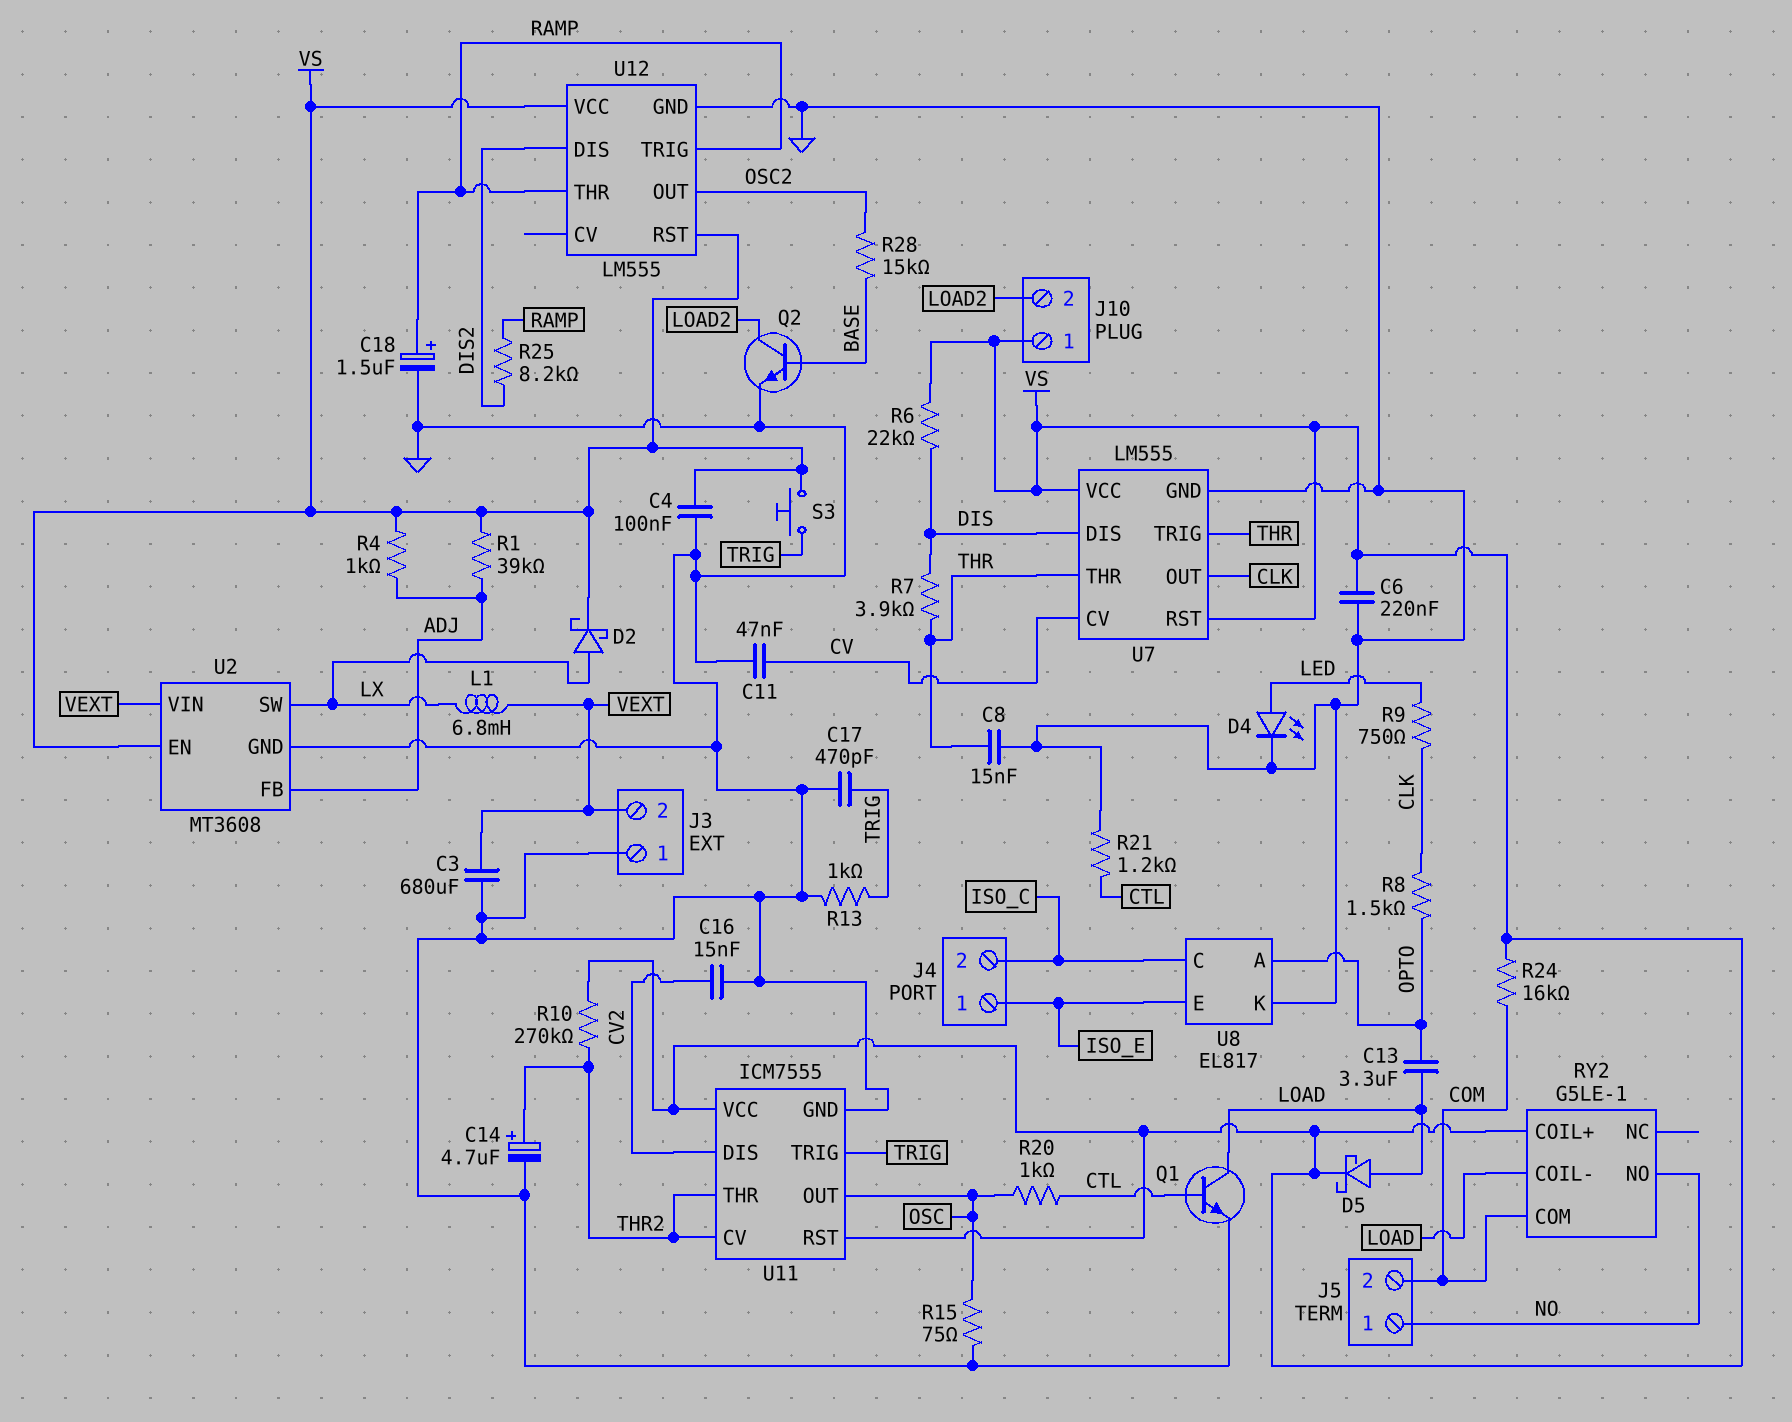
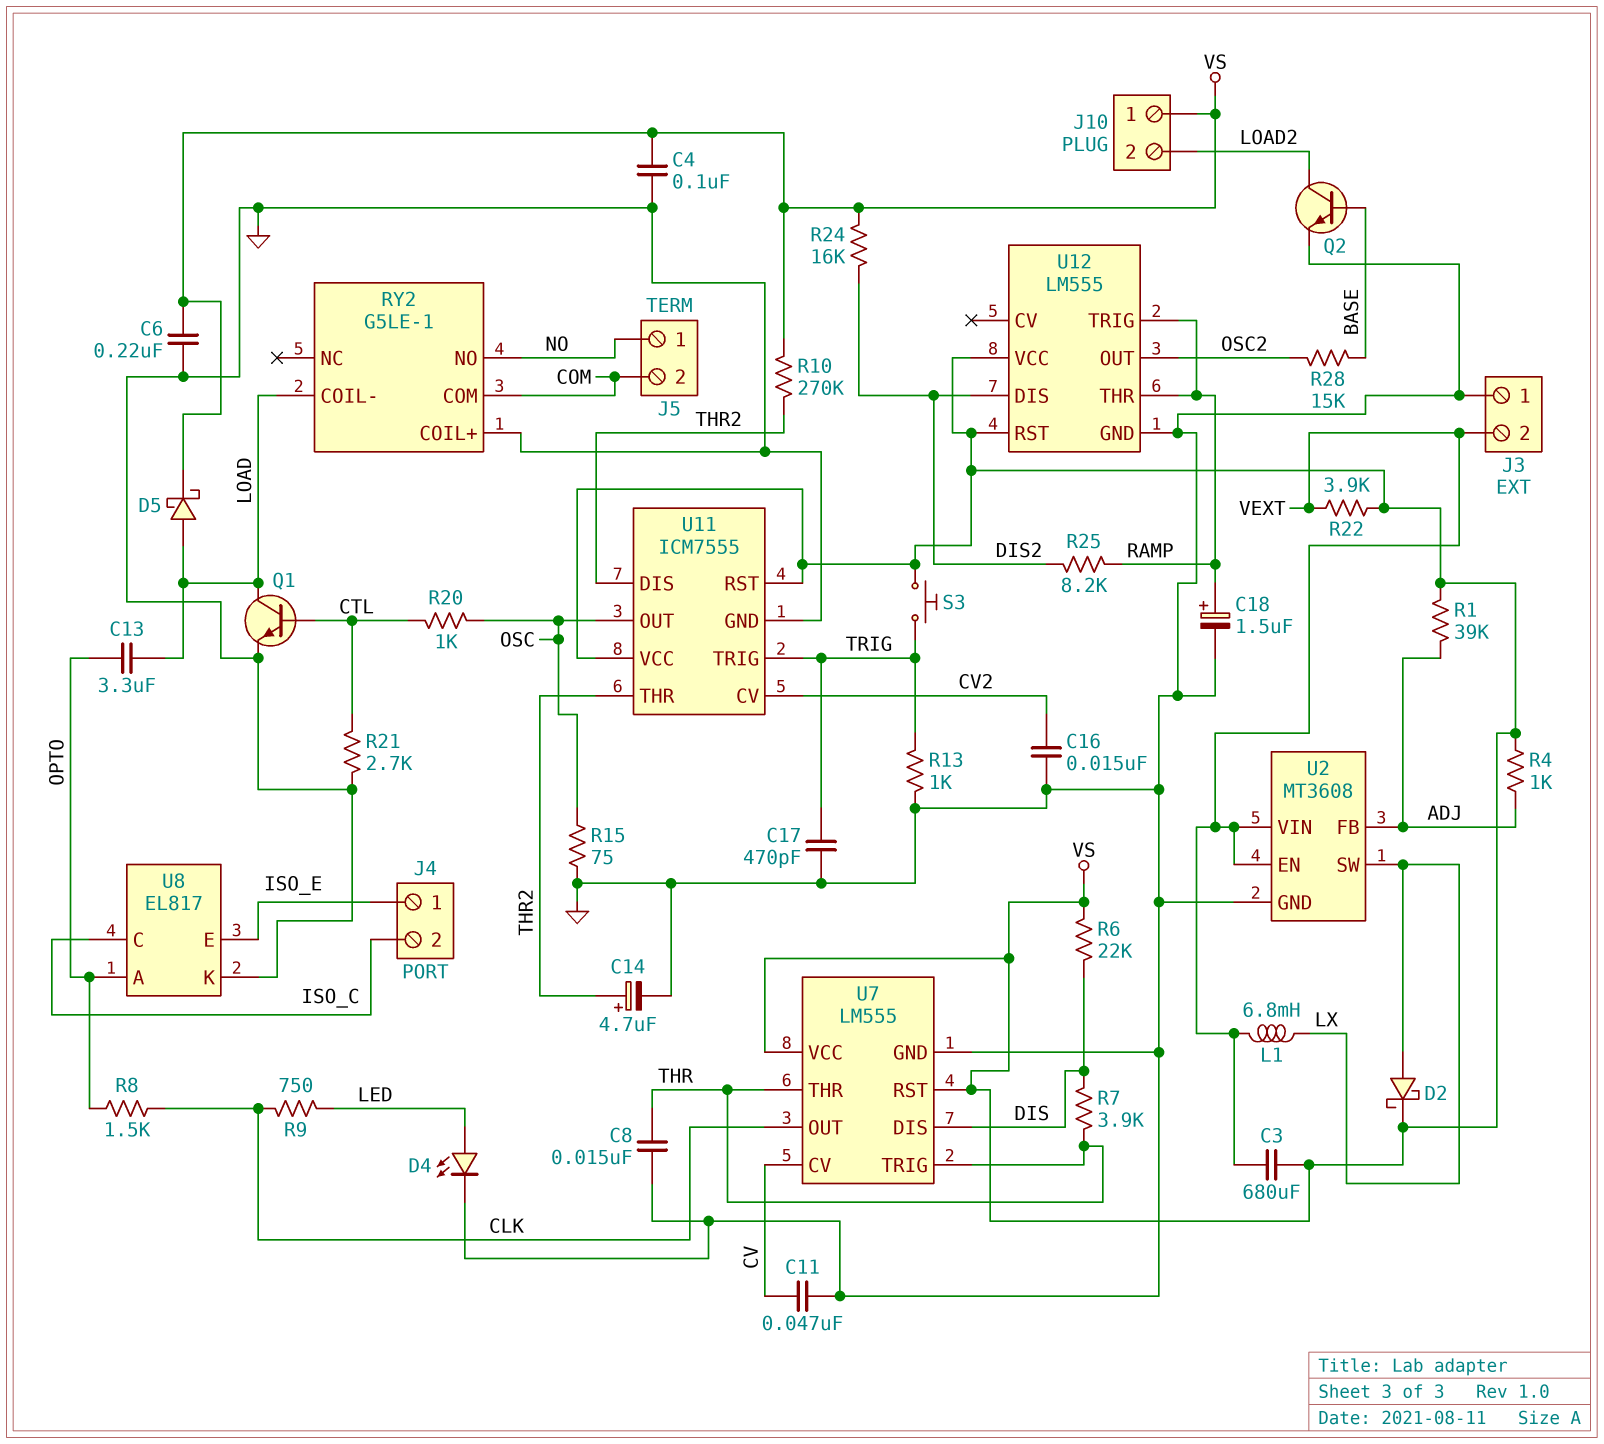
C3: 680uF (GND, VEXT) -> 680uF (VEXT, VS)
R21: 1.2k (CTL, GND) -> 2.7k (CTL, GND)
R22: none -> 3.9k (VEXT, VS)
R24: 16k (COM, VS) -> 16k (DIS2, VS)
RY2 pin COIL+: VS -> GND
U2 pin EN: VS -> VEXT
U11 pin CV: THR2 -> CV2
U11 pin DIS: CV2 -> THR2

